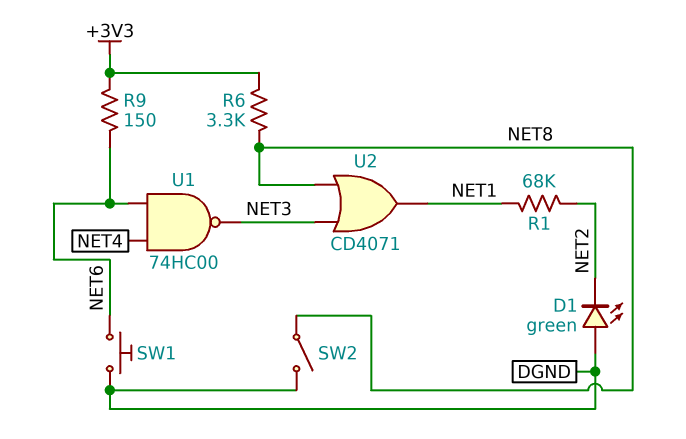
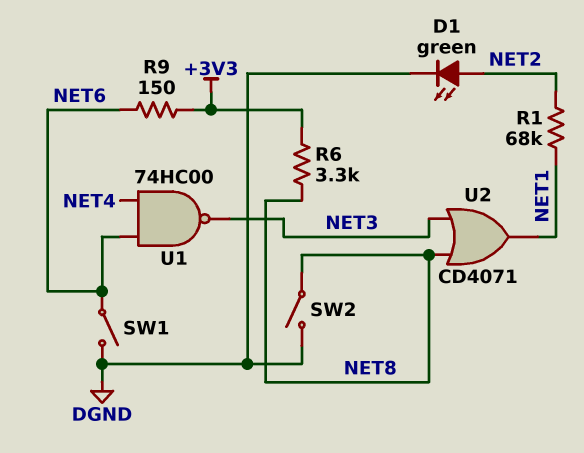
D1: LED green (A DGND, K NET2) -> LED green (A NET2, K DGND)
SW1: button (DGND, NET6) -> switch (DGND, NET6)

